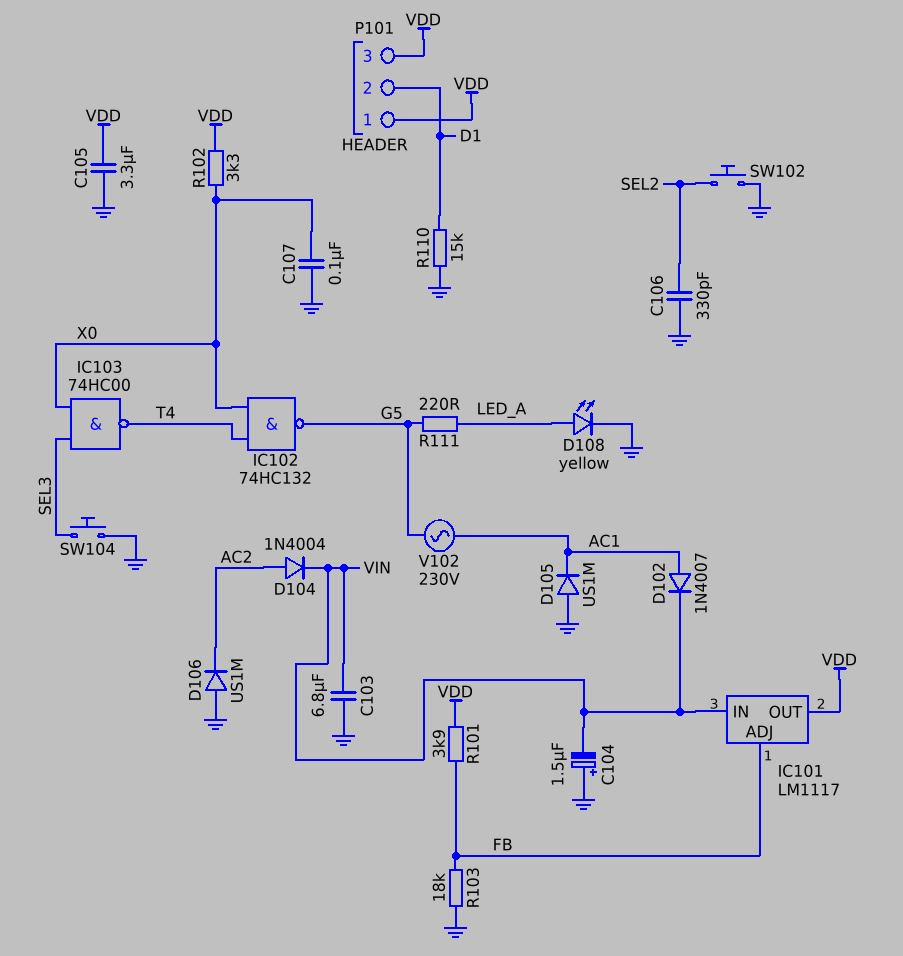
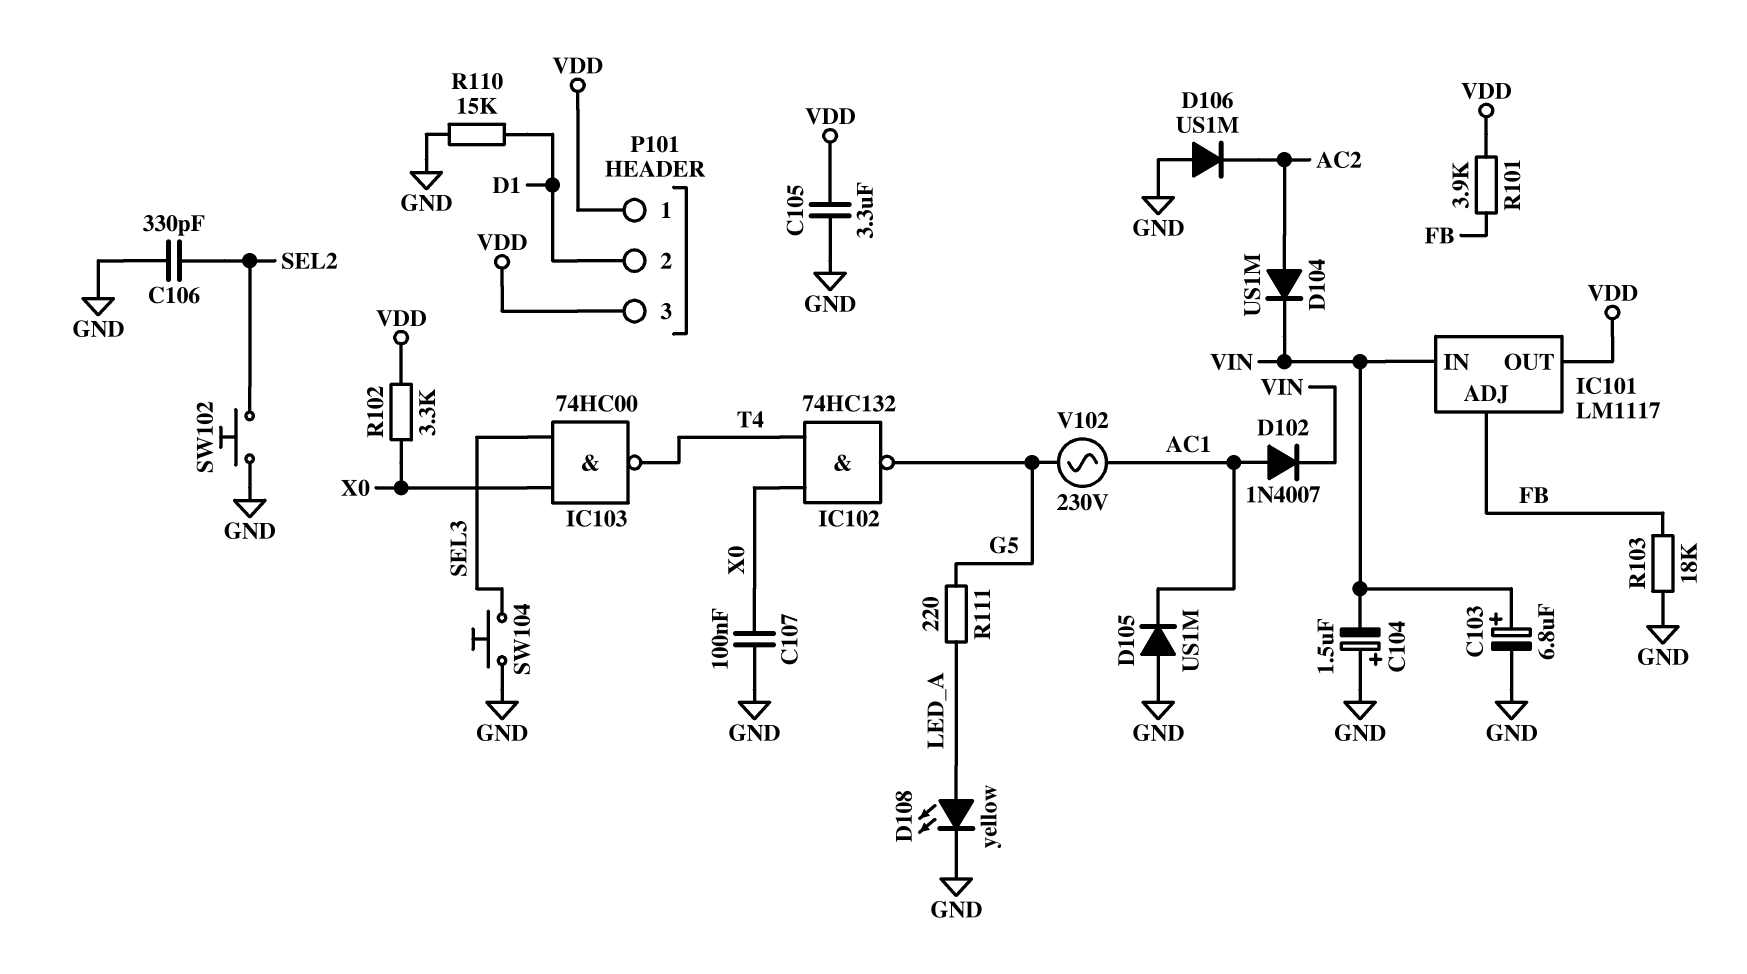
C103: 6.8uF (GND, VIN) -> 6.8uF (plus VIN, minus GND)
D104: diode 1N4004 (A AC2, K VIN) -> diode US1M (A AC2, K VIN)

